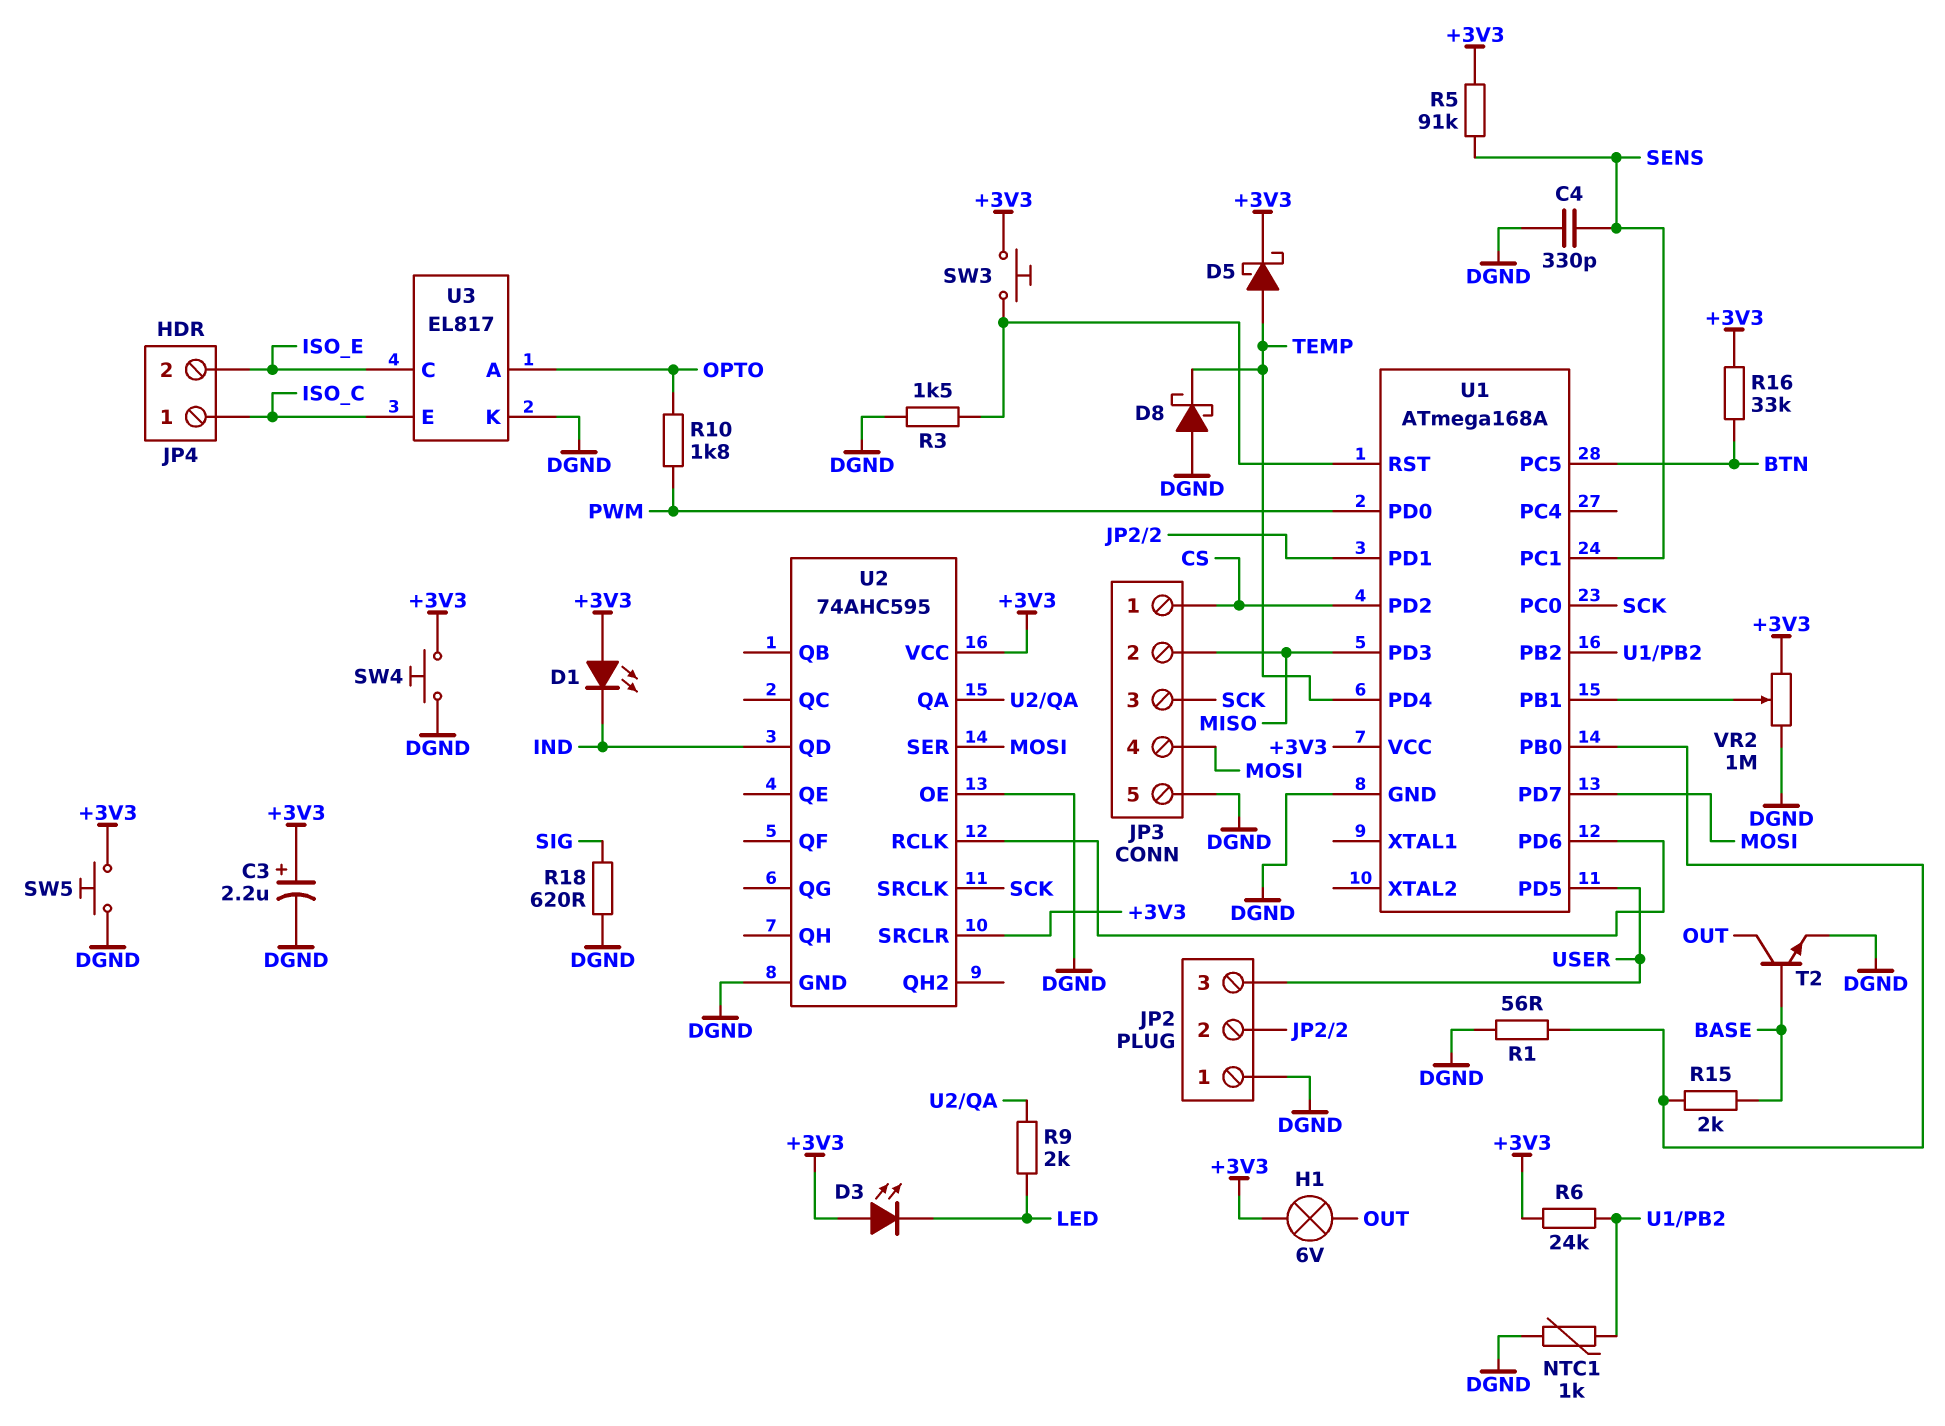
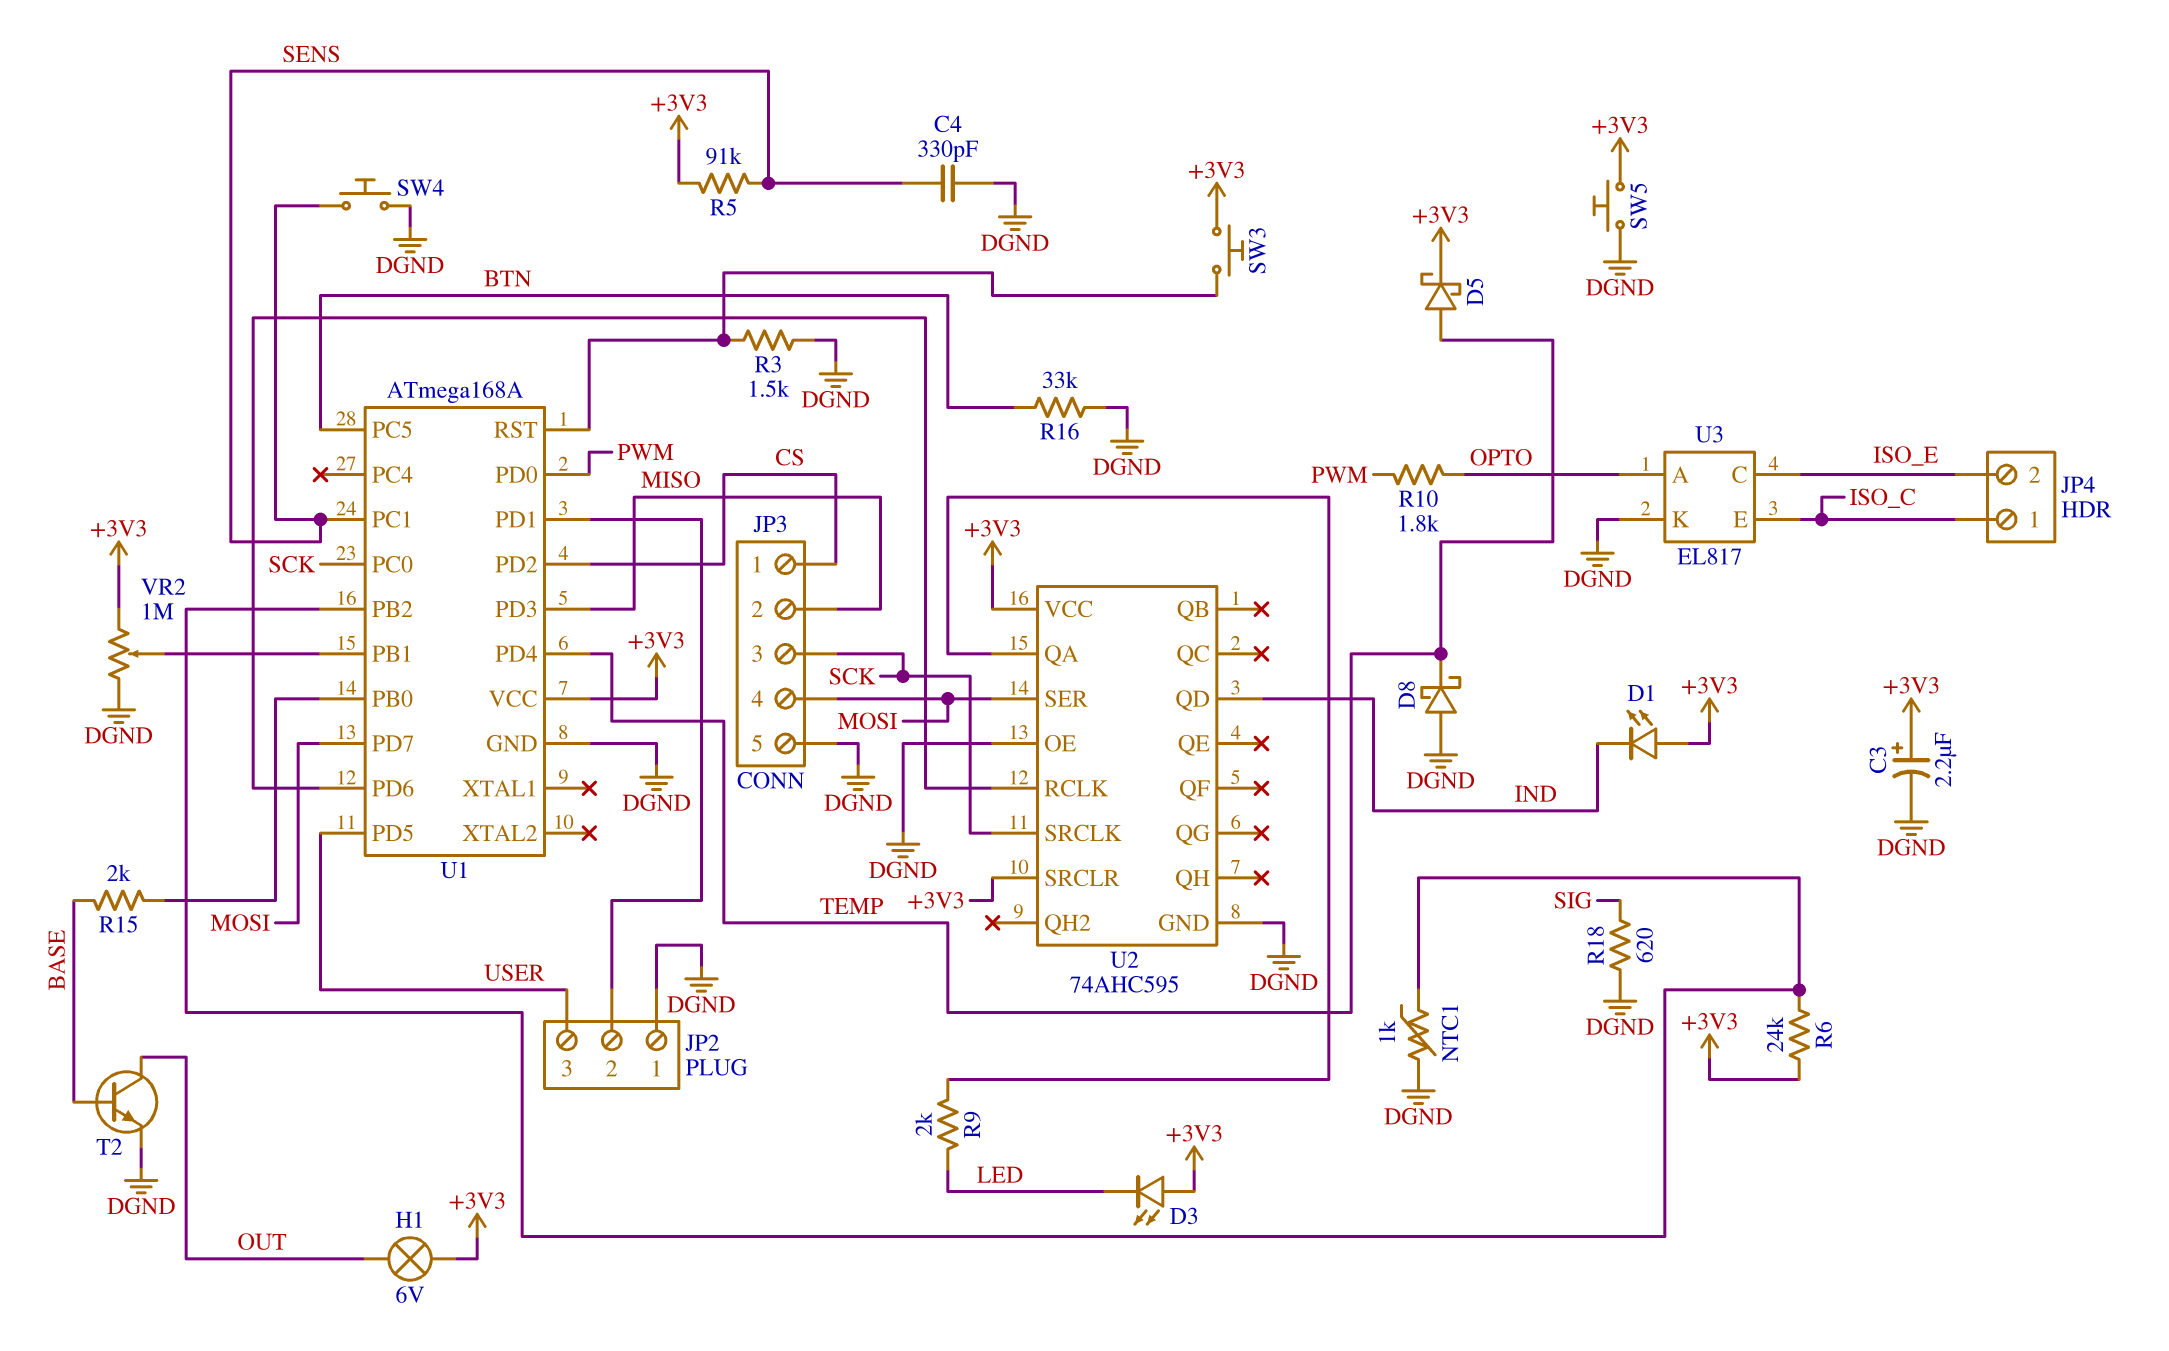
R1: 56 (DGND, U1/PB0) -> none
R16: 33k (+3V3, BTN) -> 33k (BTN, DGND)
SW4: button (+3V3, DGND) -> button (DGND, SENS)

